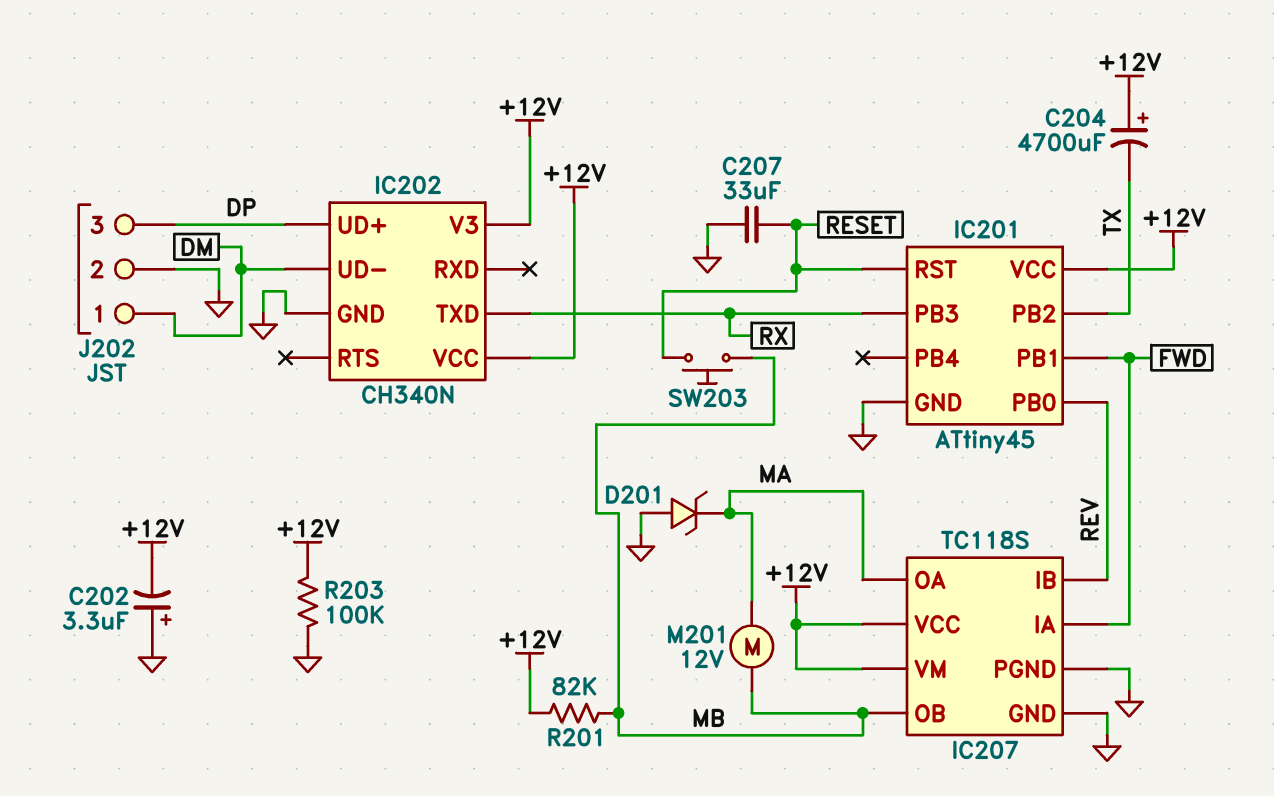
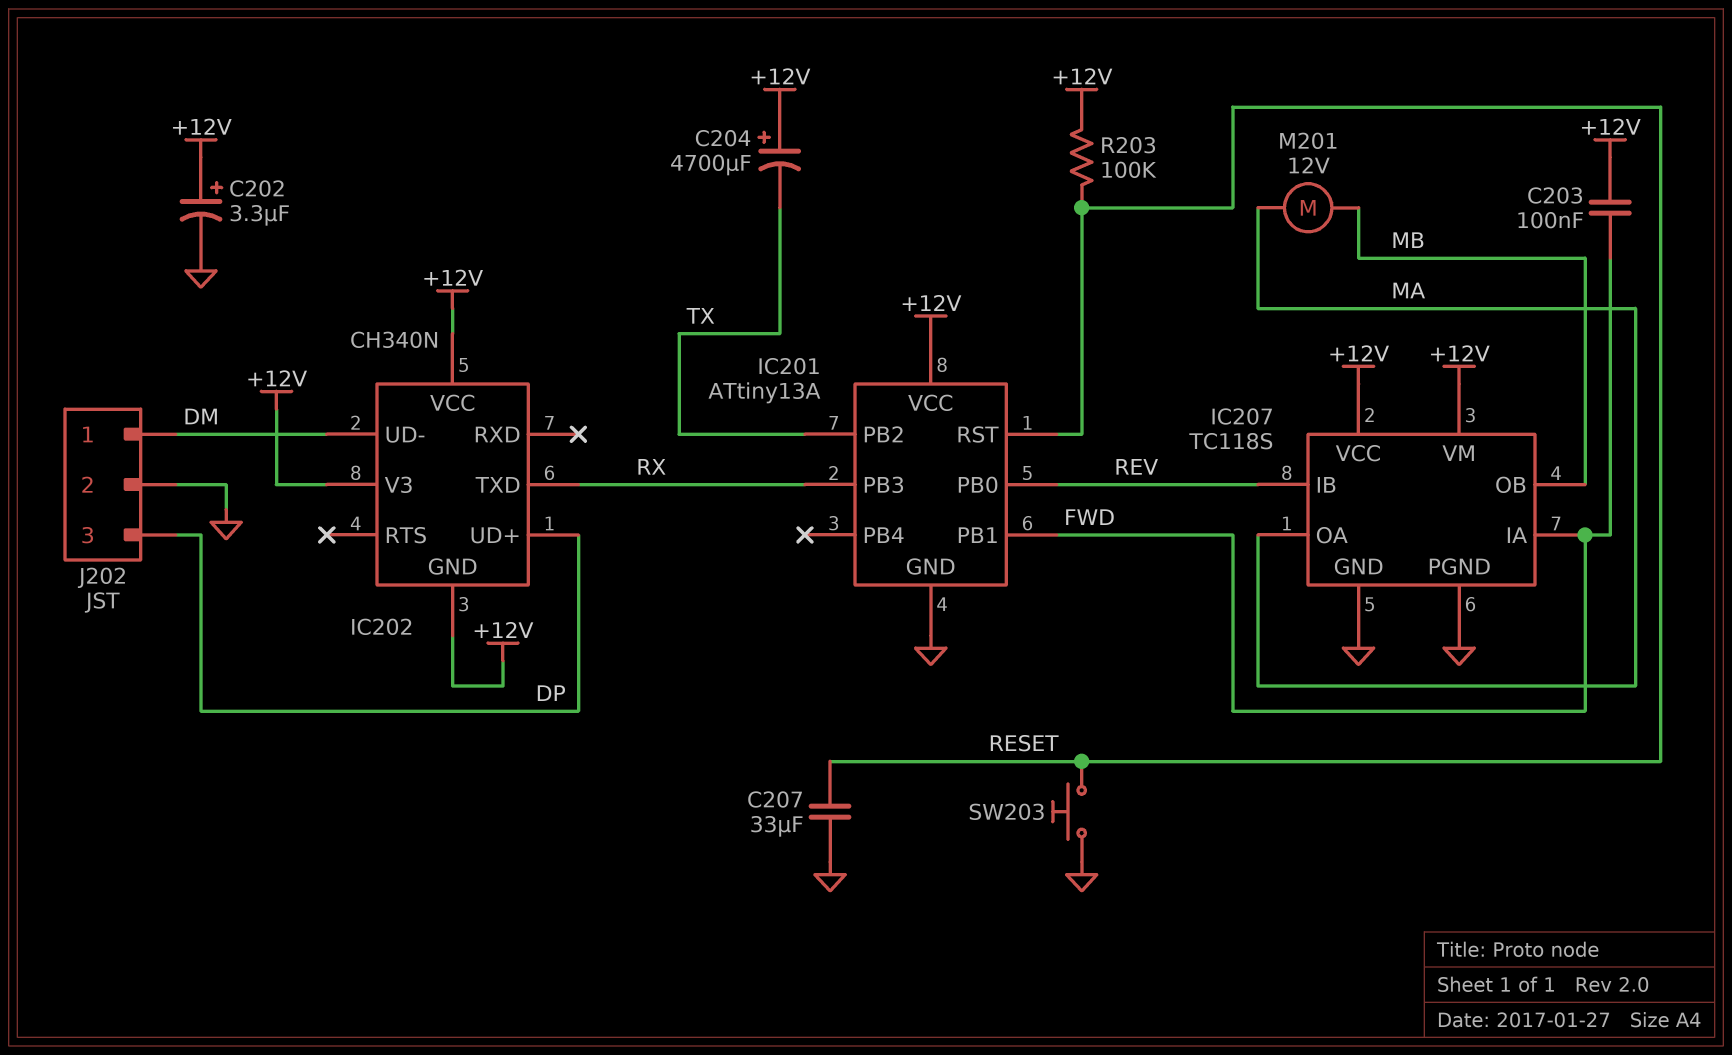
C202: 3.3uF (plus GND, minus +12V) -> 3.3uF (plus +12V, minus GND)
C203: none -> 100nF (+12V, FWD)
D201: zener (A GND, K MA) -> none
IC201: ATtiny45 -> ATtiny13A
IC202 pin GND: GND -> +12V
R201: 82k (+12V, MB) -> none
R203: 100k (+12V, GND) -> 100k (+12V, RESET)
SW203: button (MB, RESET) -> button (GND, RESET)

